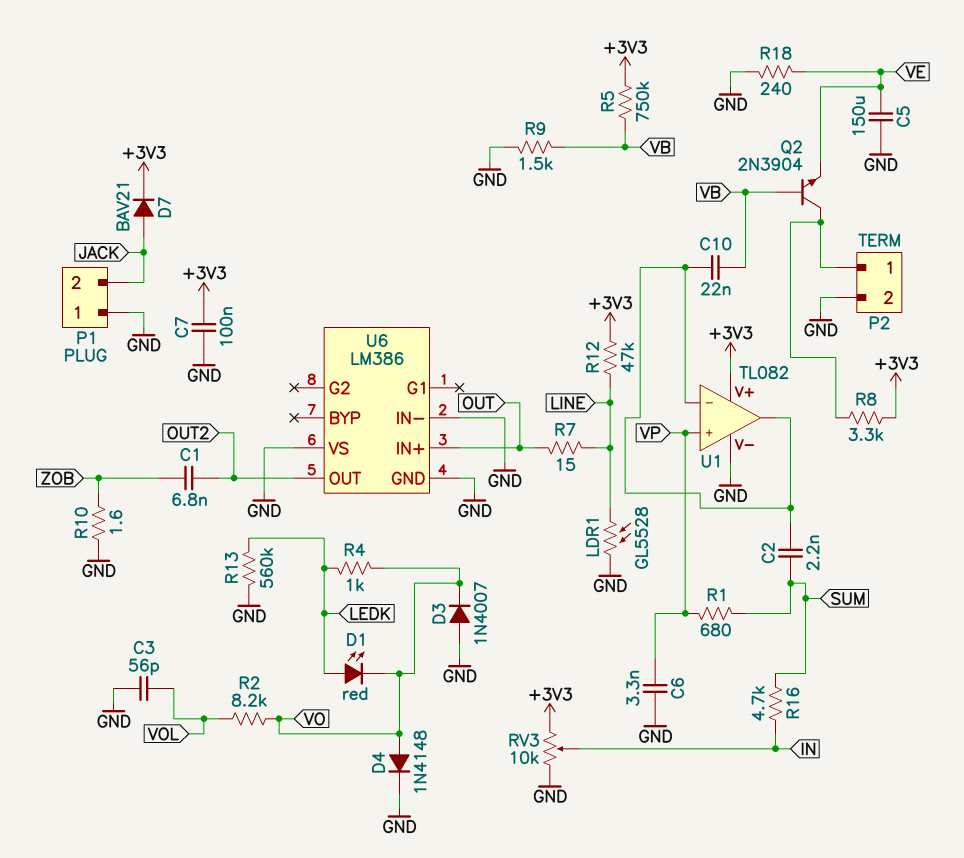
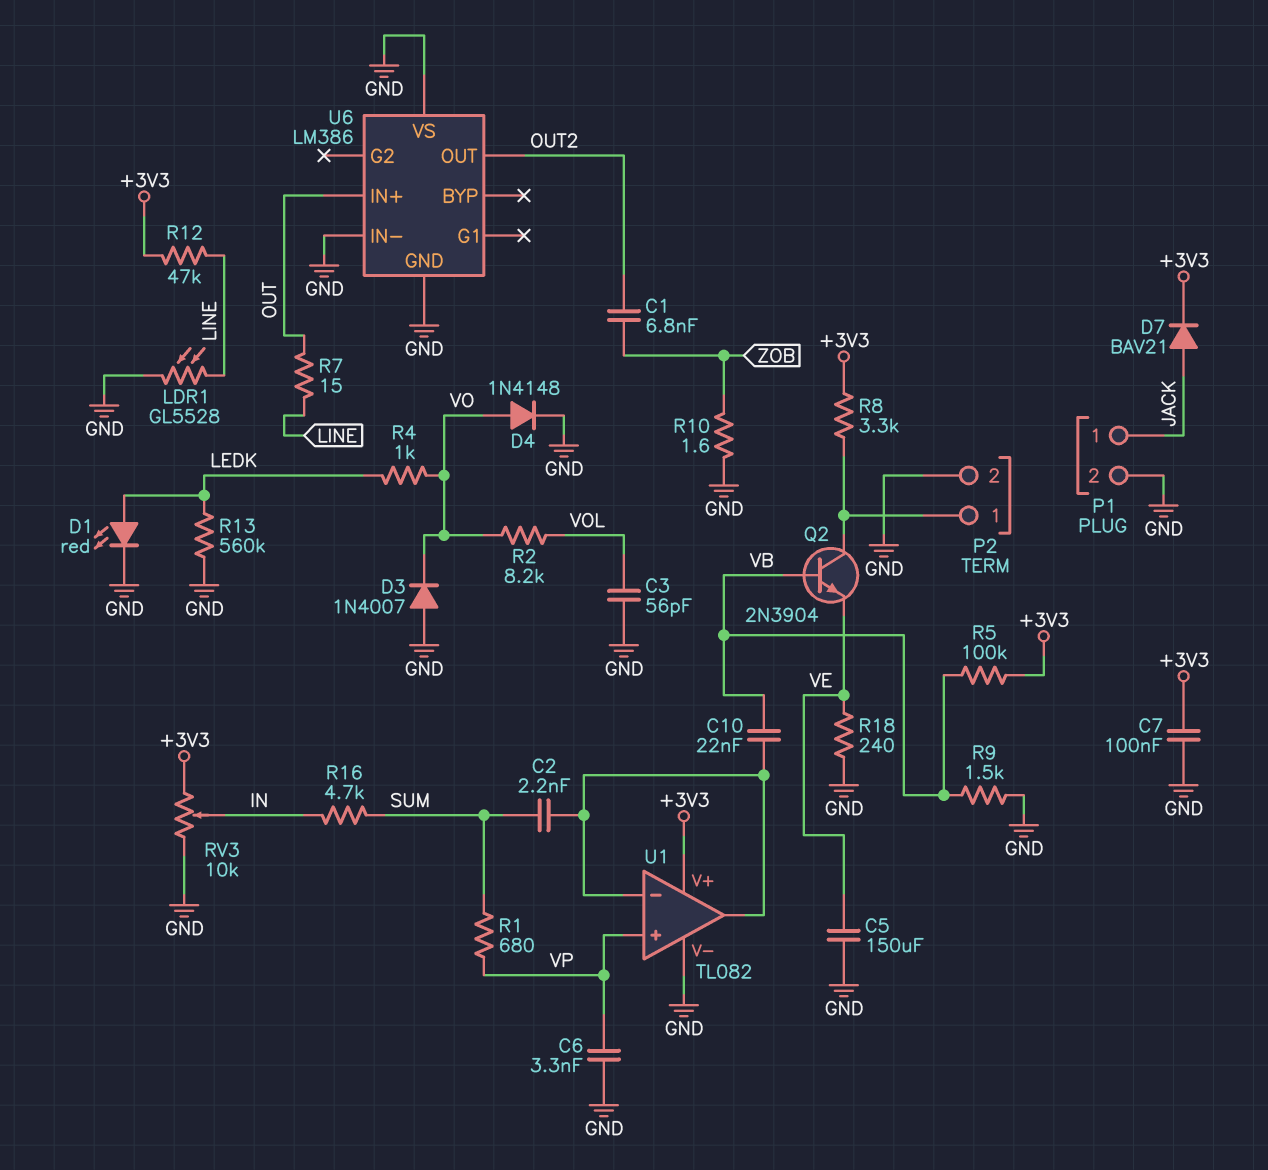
D1: LED red (A LEDK, K VO) -> LED red (A LEDK, K GND)
P1 pin 1: GND -> JACK
P1 pin 2: JACK -> GND
R5: 750k (+3V3, VB) -> 100k (+3V3, VB)

